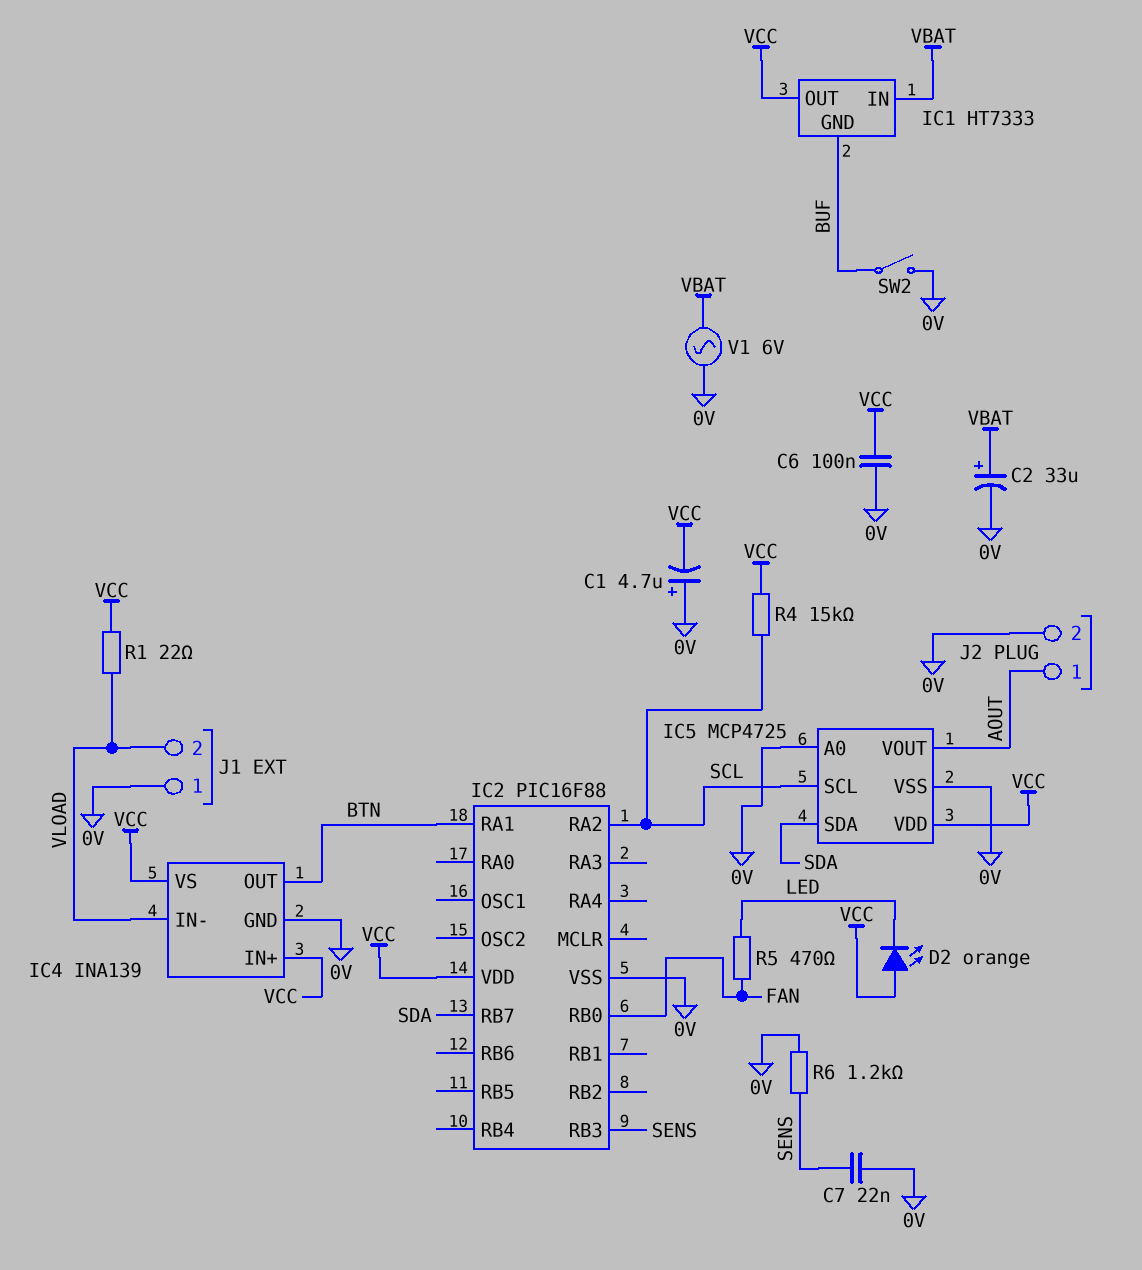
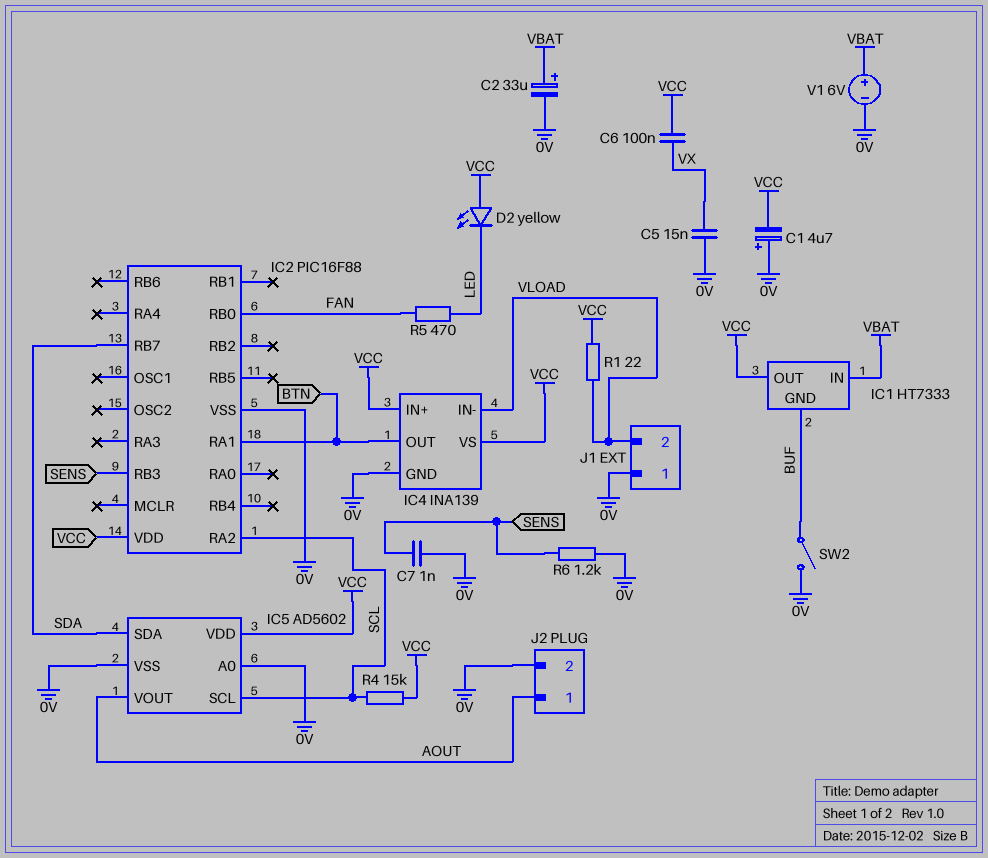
C5: none -> 15nF (0V, VX)
C6: 100nF (0V, VCC) -> 100nF (VCC, VX)
C7: 22nF (0V, SENS) -> 1nF (0V, SENS)
D2: LED orange (A VCC, K LED) -> LED yellow (A VCC, K LED)
IC5: MCP4725 -> AD5602
V1: AC 6V (0V, VBAT) -> 6V (plus VBAT, minus 0V)

